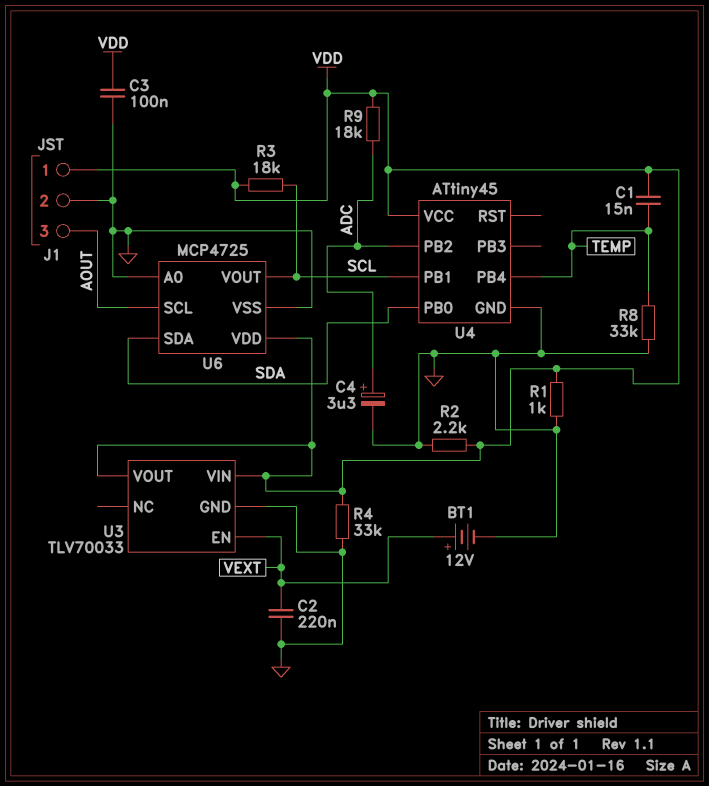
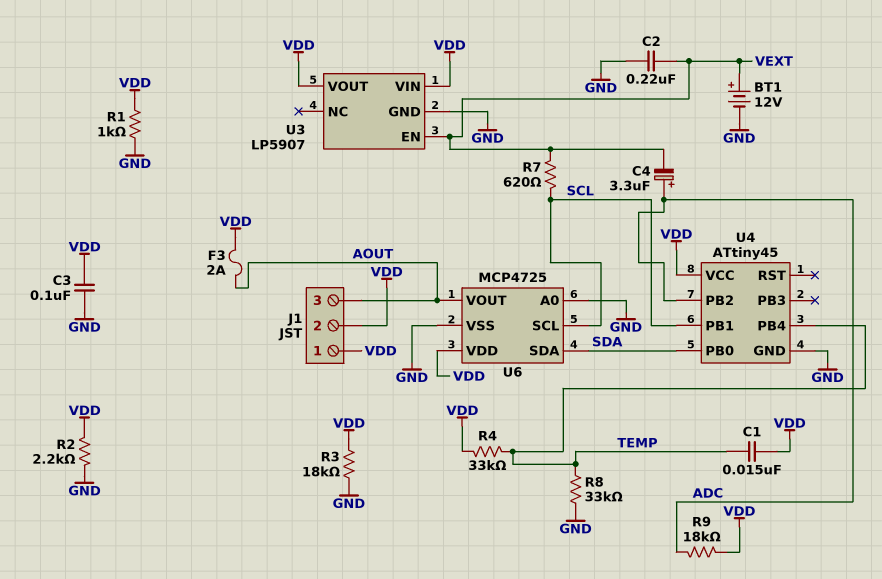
C4: 3.3uF (plus ADC, minus GND) -> 3.3uF (plus ADC, minus VEXT)
F3: none -> 2A (AOUT, VDD)
J1 pin 2: GND -> VDD
R3: 18k (SCL, VDD) -> 18k (GND, VDD)
R4: 33k (GND, VDD) -> 33k (TEMP, VDD)
R7: none -> 620 (SCL, VEXT)
U3: TLV70033 -> LP5907
U6 pin SCL: AOUT -> SCL
U6 pin VOUT: SCL -> AOUT

